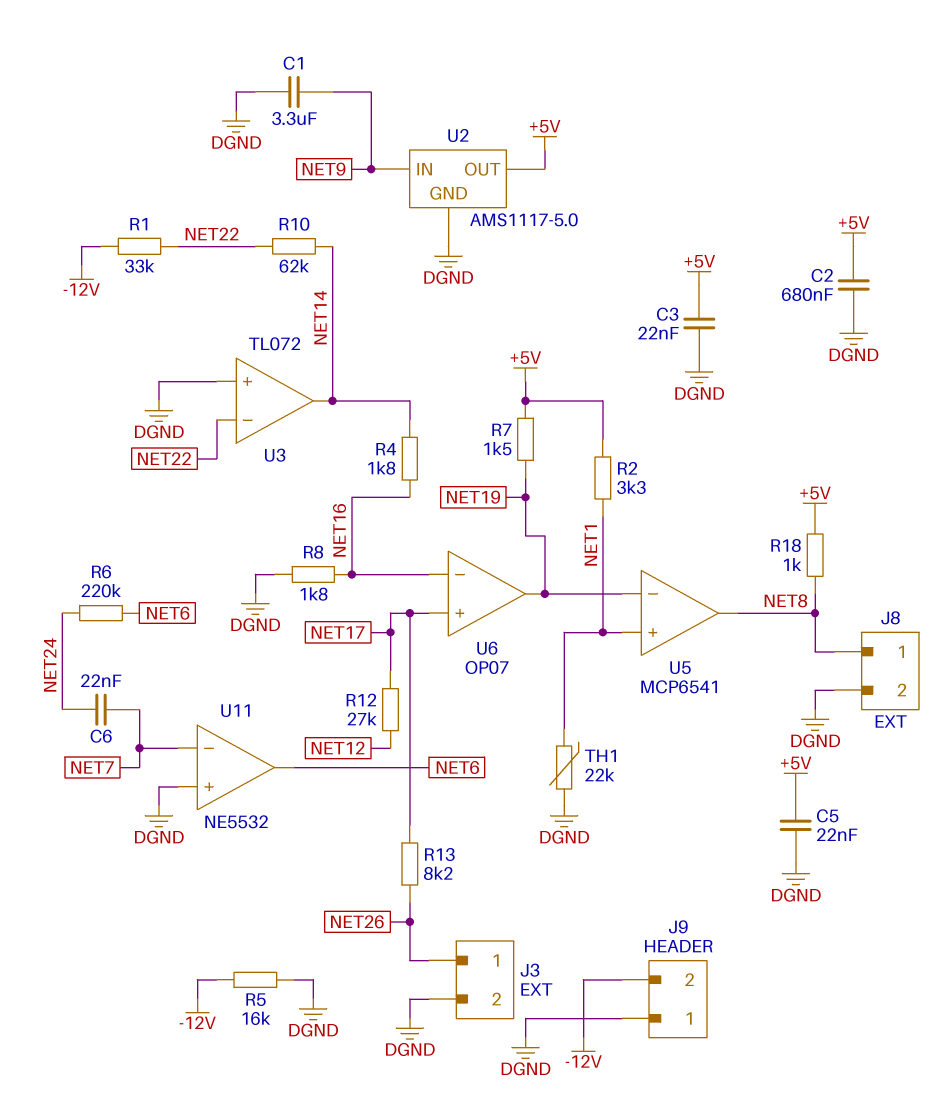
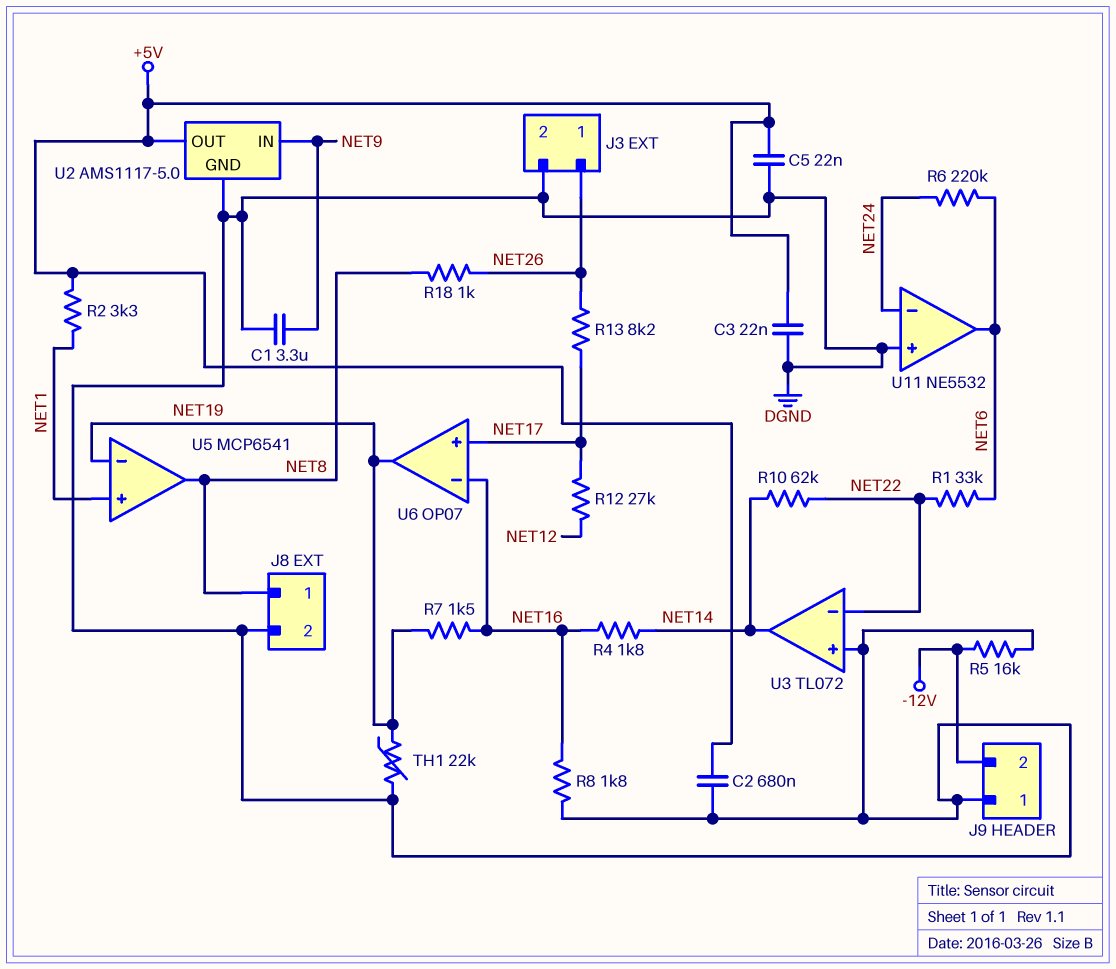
C6: 22nF (NET7, NET24) -> none
R1: 33k (-12V, NET22) -> 33k (NET6, NET22)
R7: 1.5k (+5V, NET19) -> 1.5k (NET16, NET19)
R18: 1k (+5V, NET8) -> 1k (NET8, NET26)
TH1: 22k (DGND, NET1) -> 22k (DGND, NET19)
U11 pin in-: NET7 -> NET24

